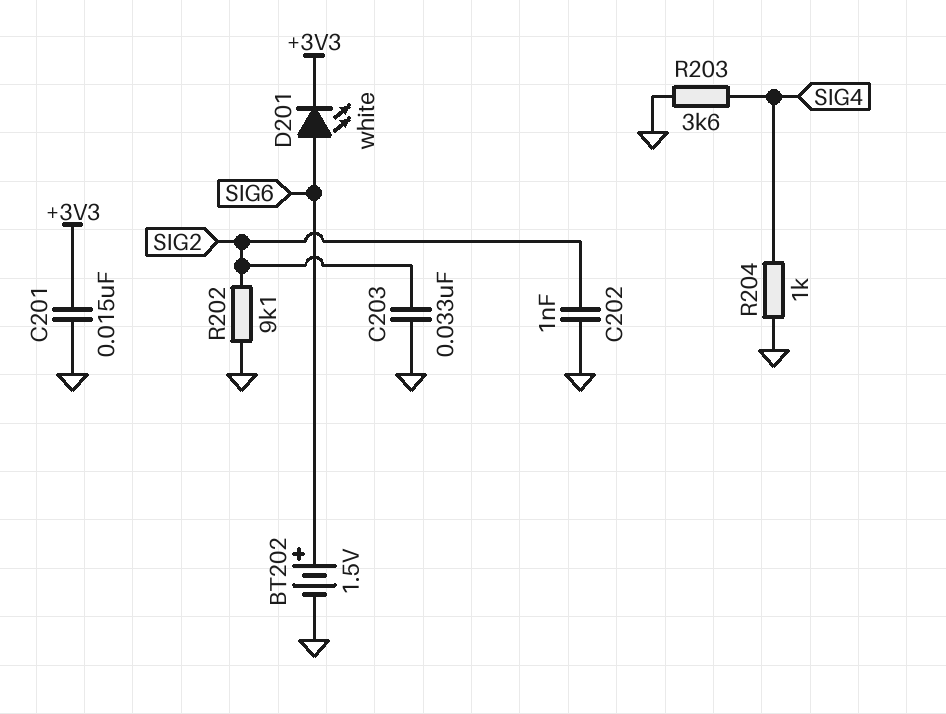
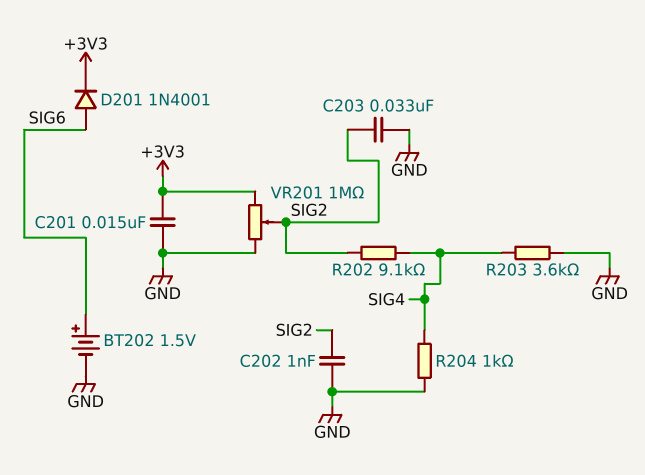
D201: LED white (A SIG6, K +3V3) -> diode 1N4001 (A SIG6, K +3V3)
R202: 9.1k (GND, SIG2) -> 9.1k (SIG2, SIG4)
VR201: none -> 1M (+3V3, GND, wiper SIG2)

